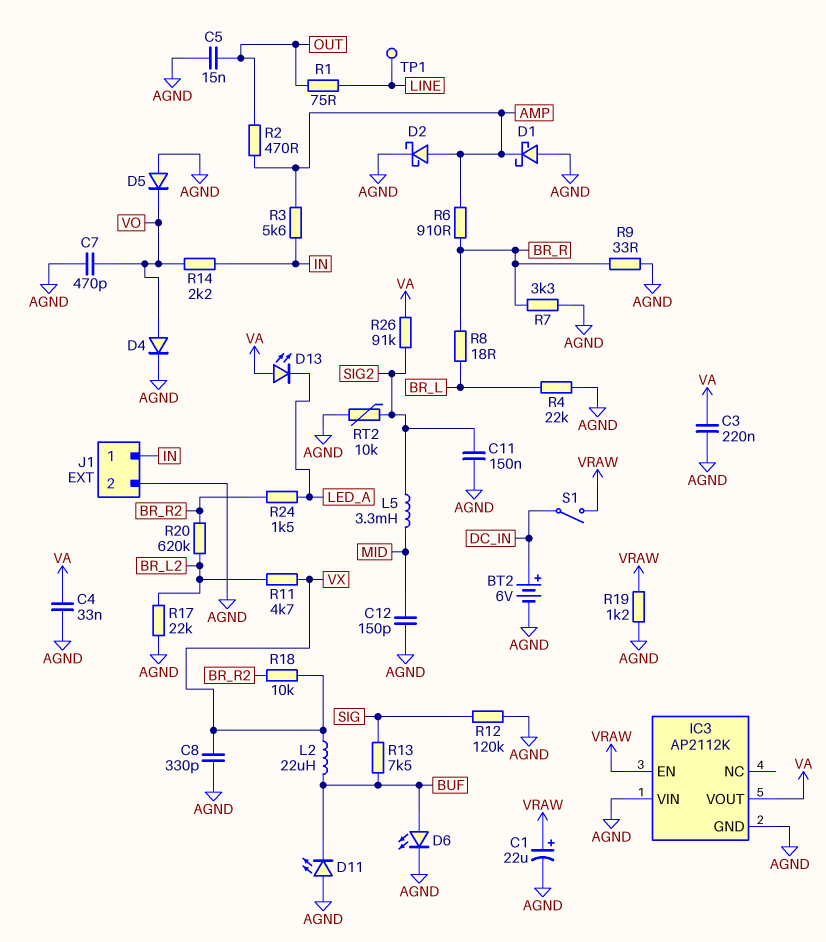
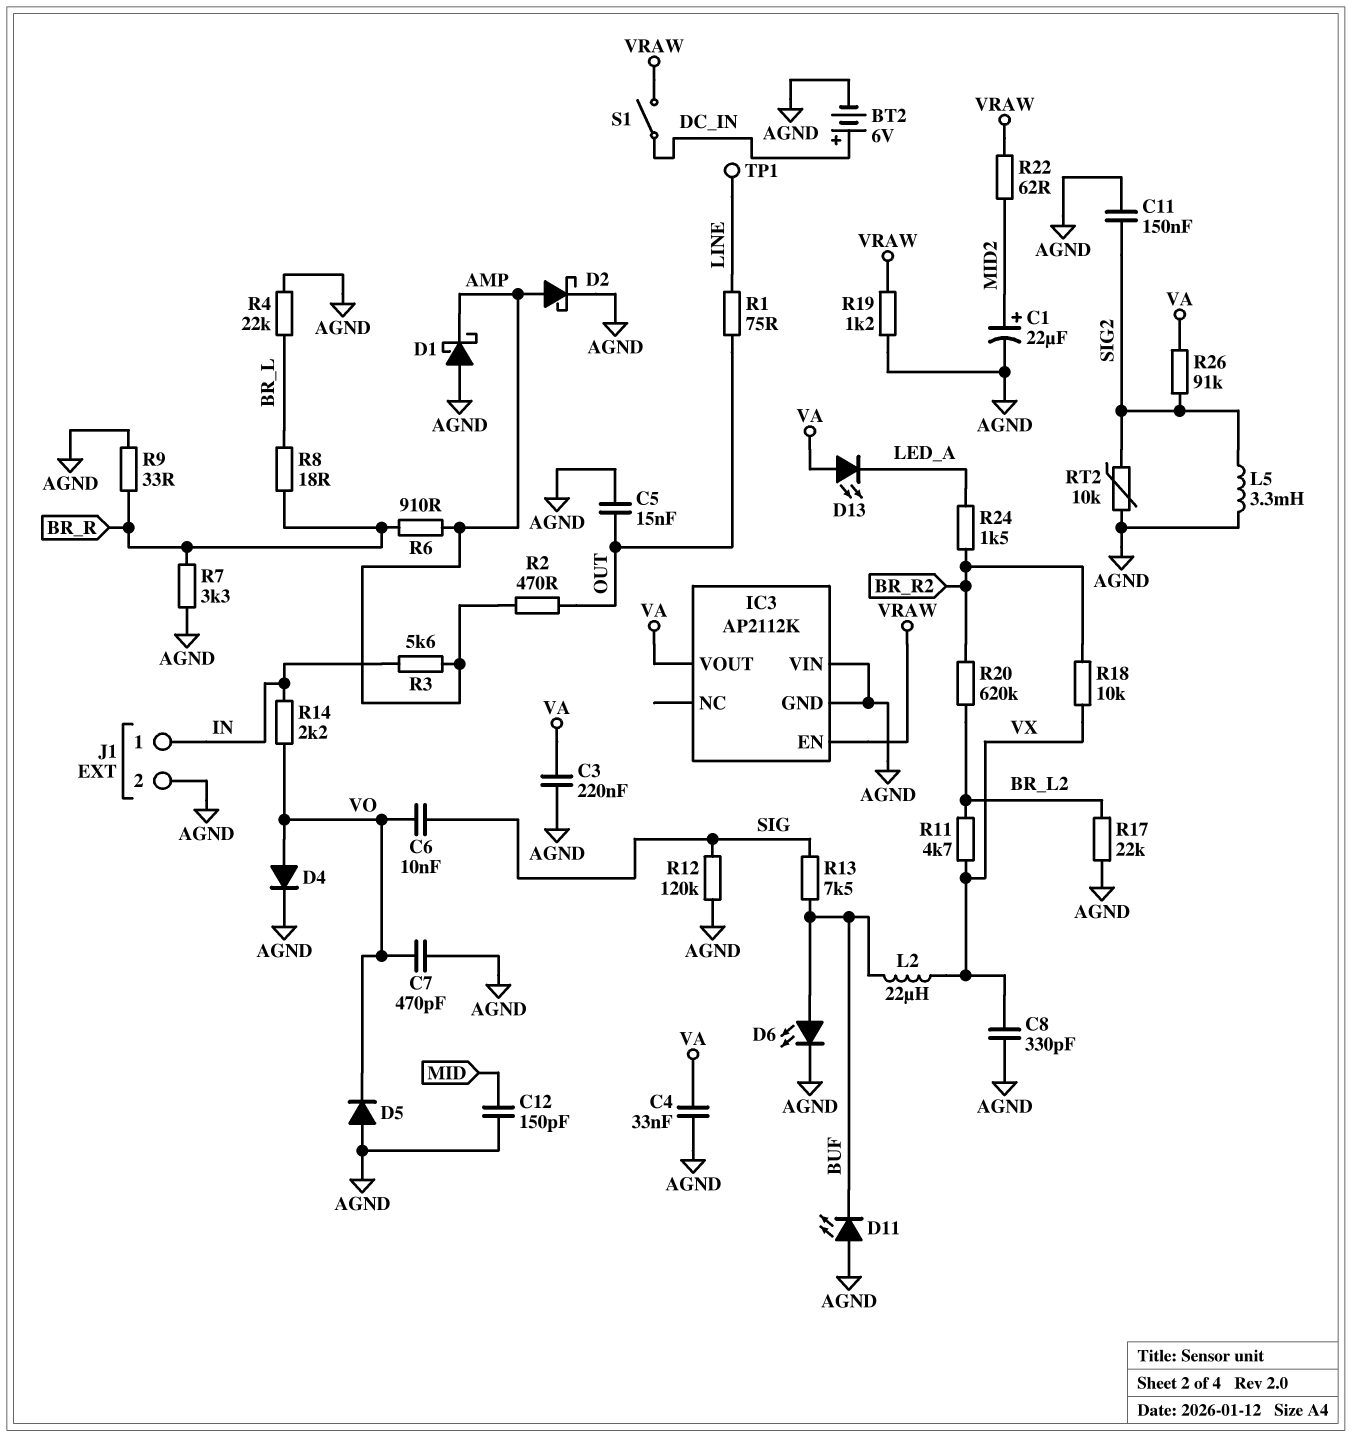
C1: 22uF (plus VRAW, minus AGND) -> 22uF (plus MID2, minus AGND)
C6: none -> 10nF (SIG, VO)
L5: 3.3mH (MID, SIG2) -> 3.3mH (AGND, SIG2)
R22: none -> 62 (MID2, VRAW)

